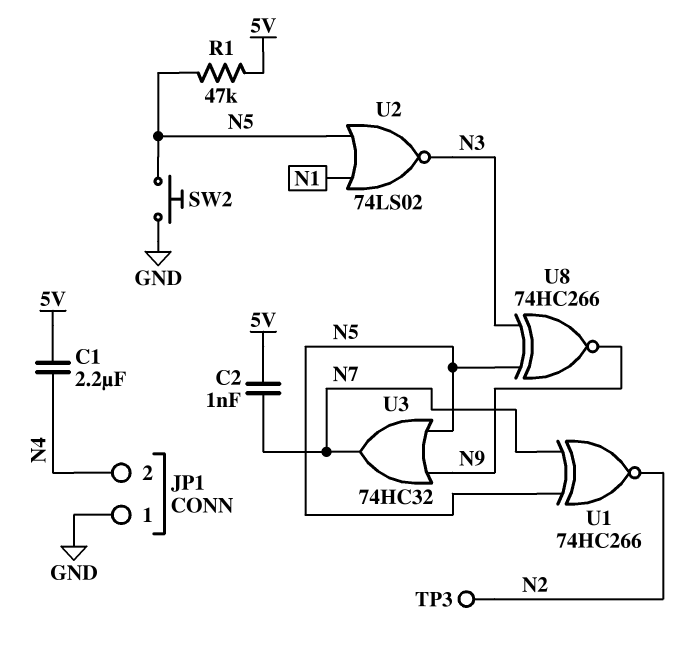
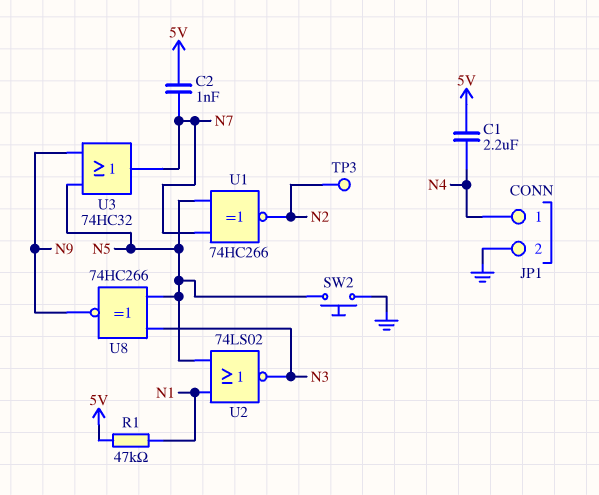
JP1 pin 1: GND -> N4
JP1 pin 2: N4 -> GND
R1: 47k (5V, N5) -> 47k (5V, N1)

